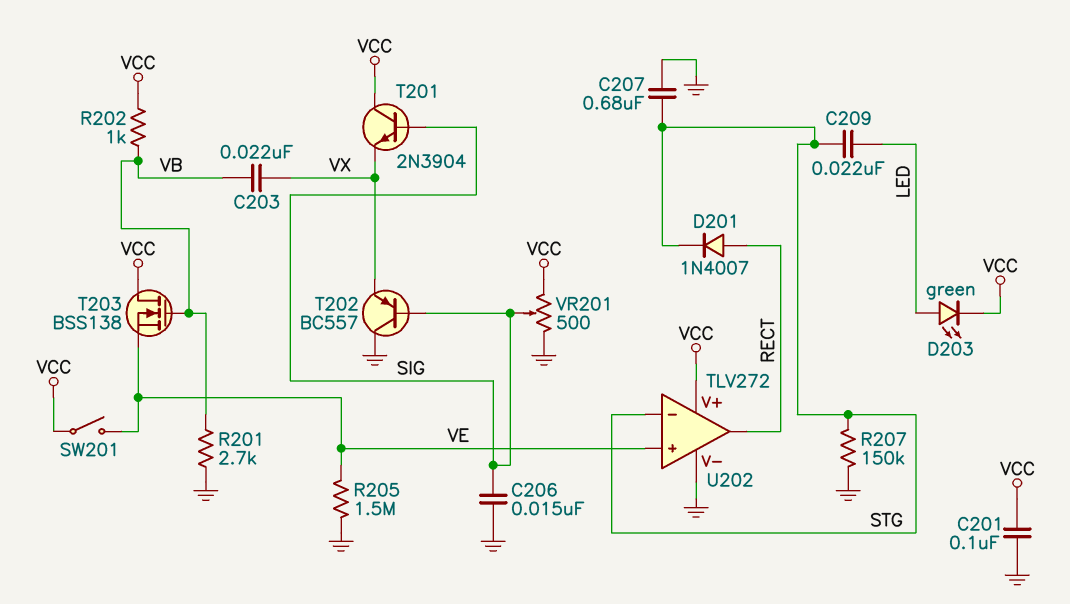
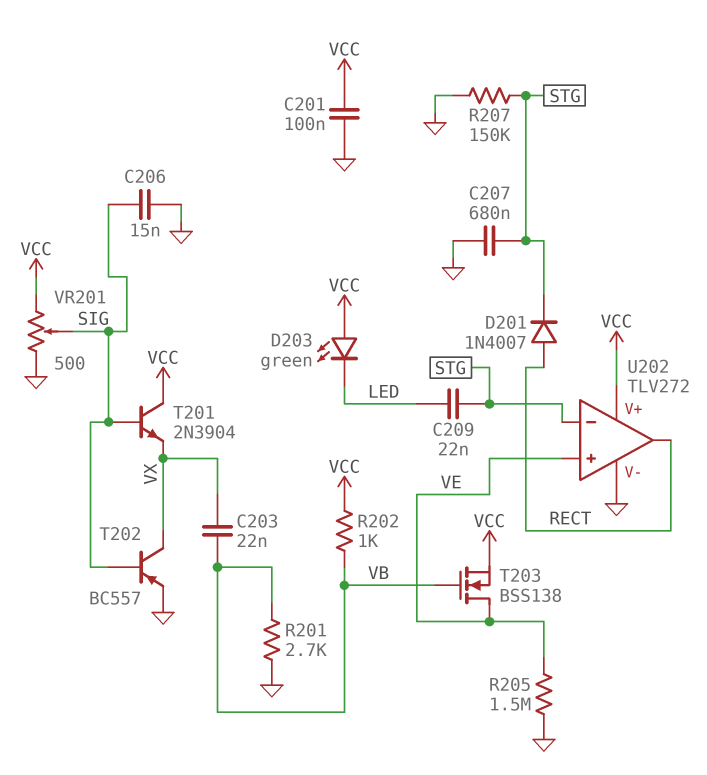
D203: LED green (A LED, K VCC) -> LED green (A VCC, K LED)
SW201: switch (VCC, VE) -> none
T202: PNP BC557 (B SIG, C GND, E VX) -> PNP BC557 (B SIG, C VX, E GND)
T203: NMOS BSS138 (G VB, D VCC, S VE) -> NMOS BSS138 (G VB, D VE, S VCC)

